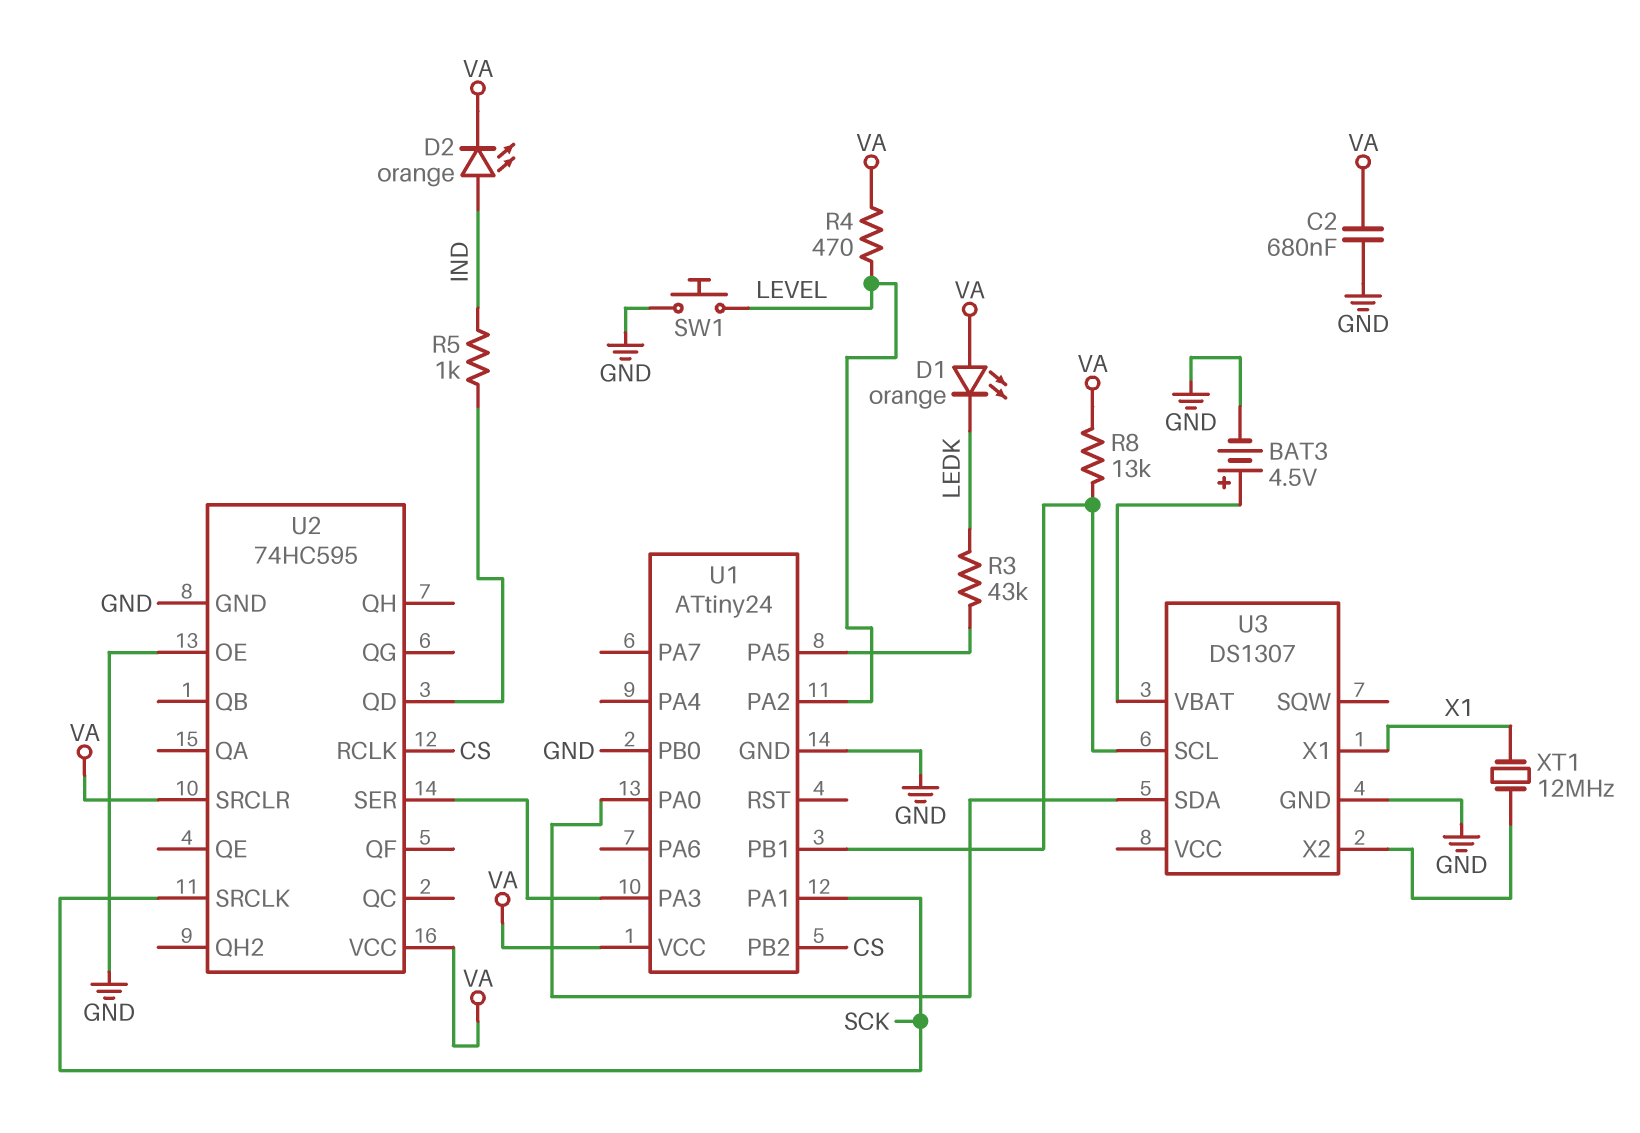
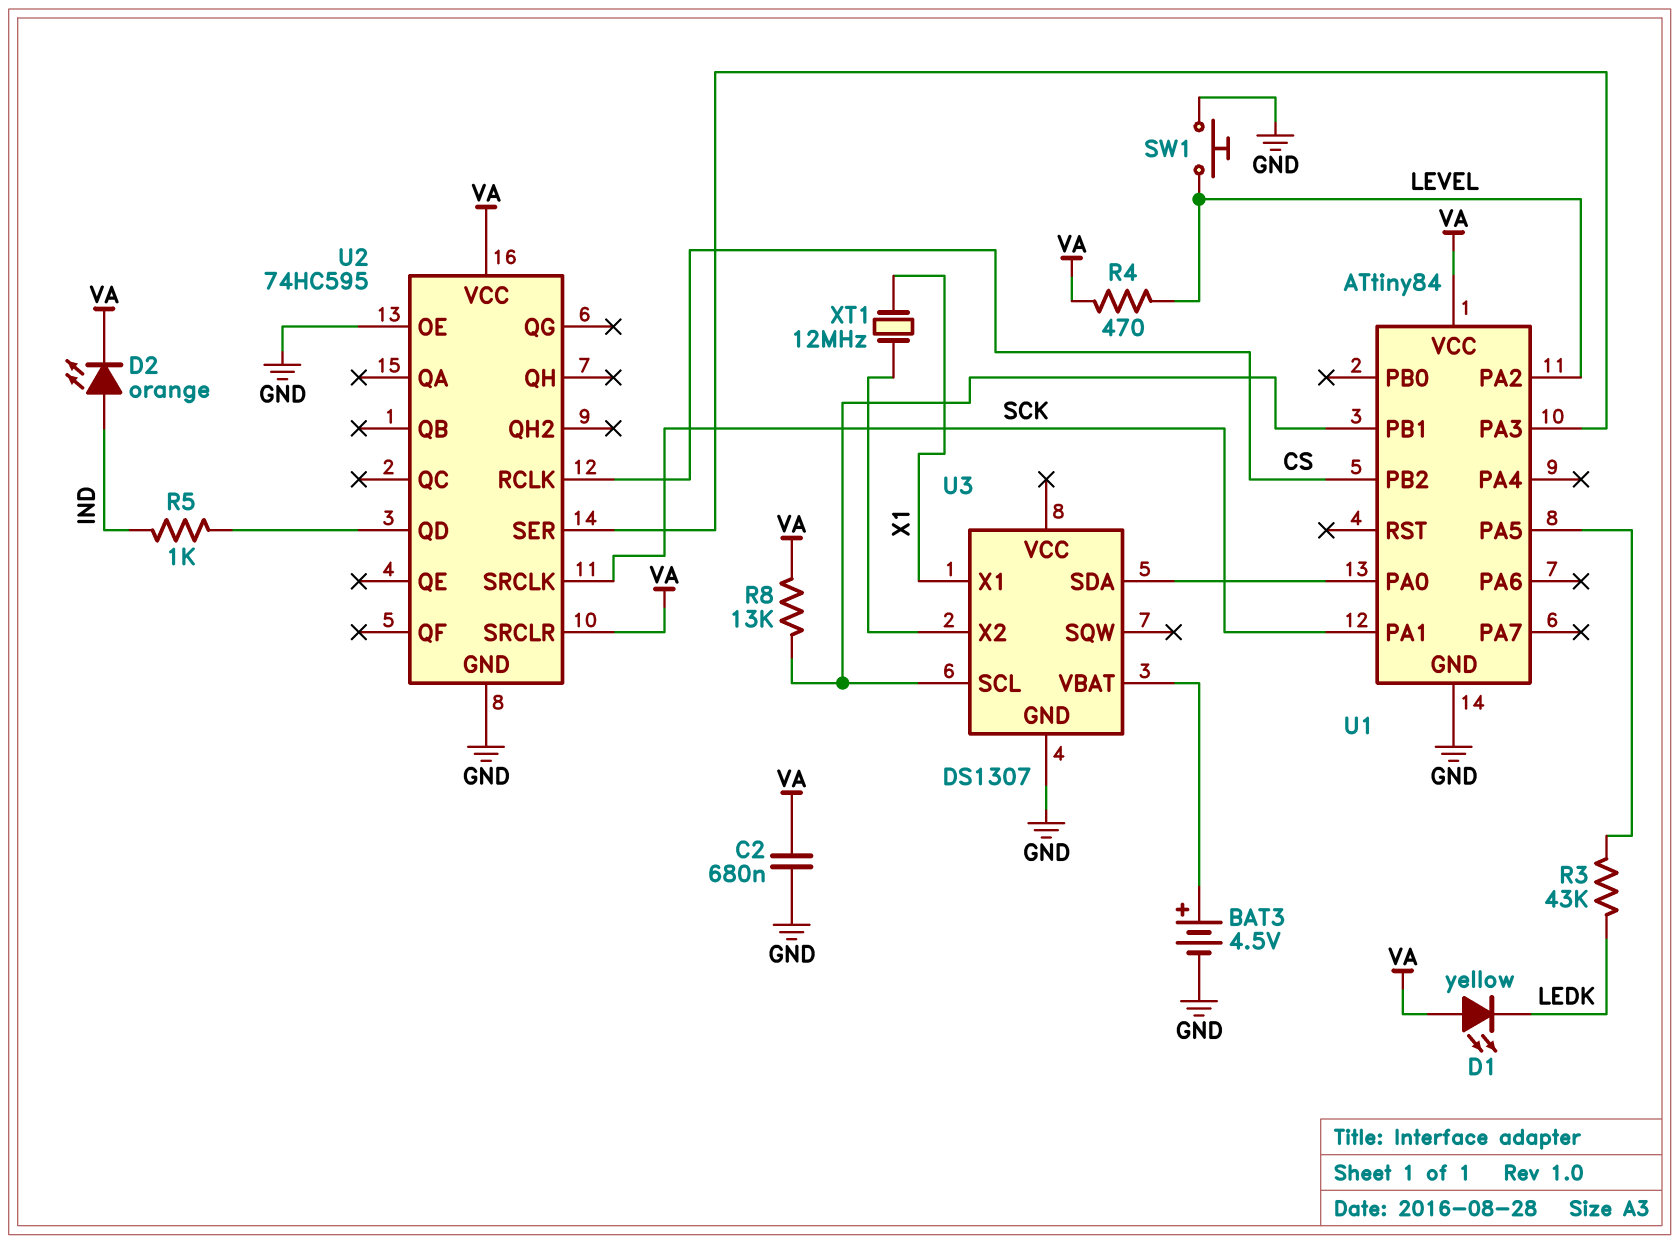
D1: LED orange (A VA, K LEDK) -> LED yellow (A VA, K LEDK)
U1: ATtiny24 -> ATtiny84
U1 pin PB0: GND -> none

